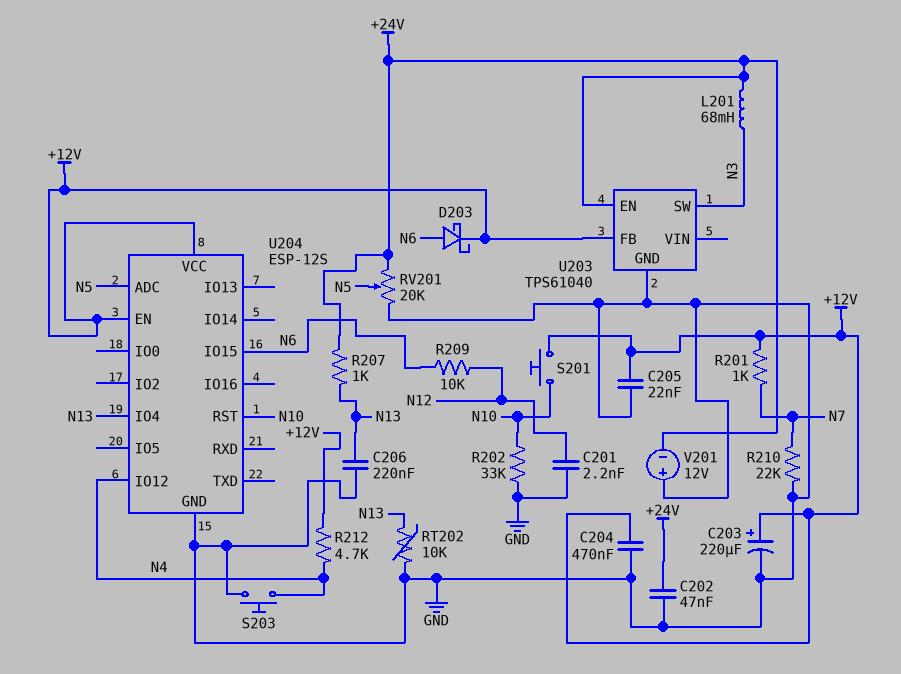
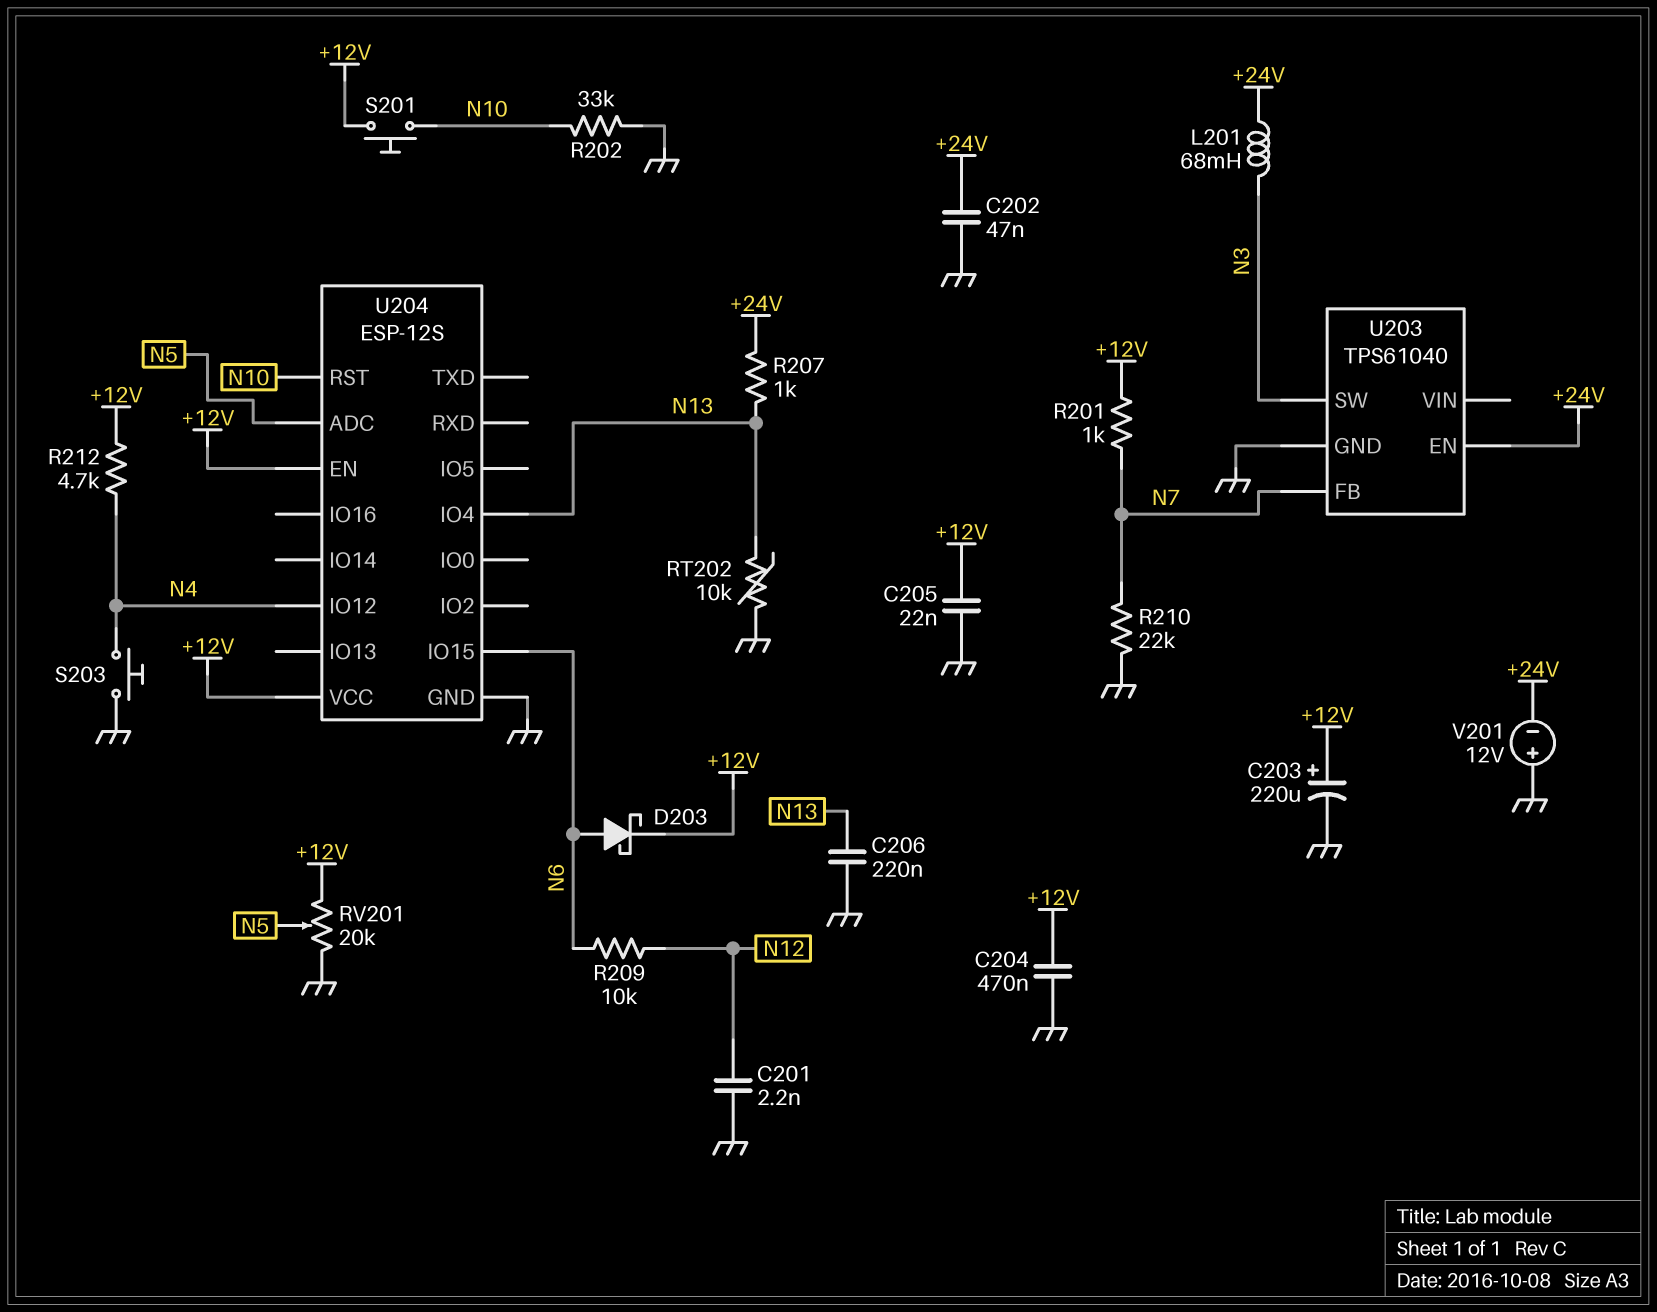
RV201: 20k (+24V, GND, wiper N5) -> 20k (+12V, GND, wiper N5)
U203 pin FB: +12V -> N7

